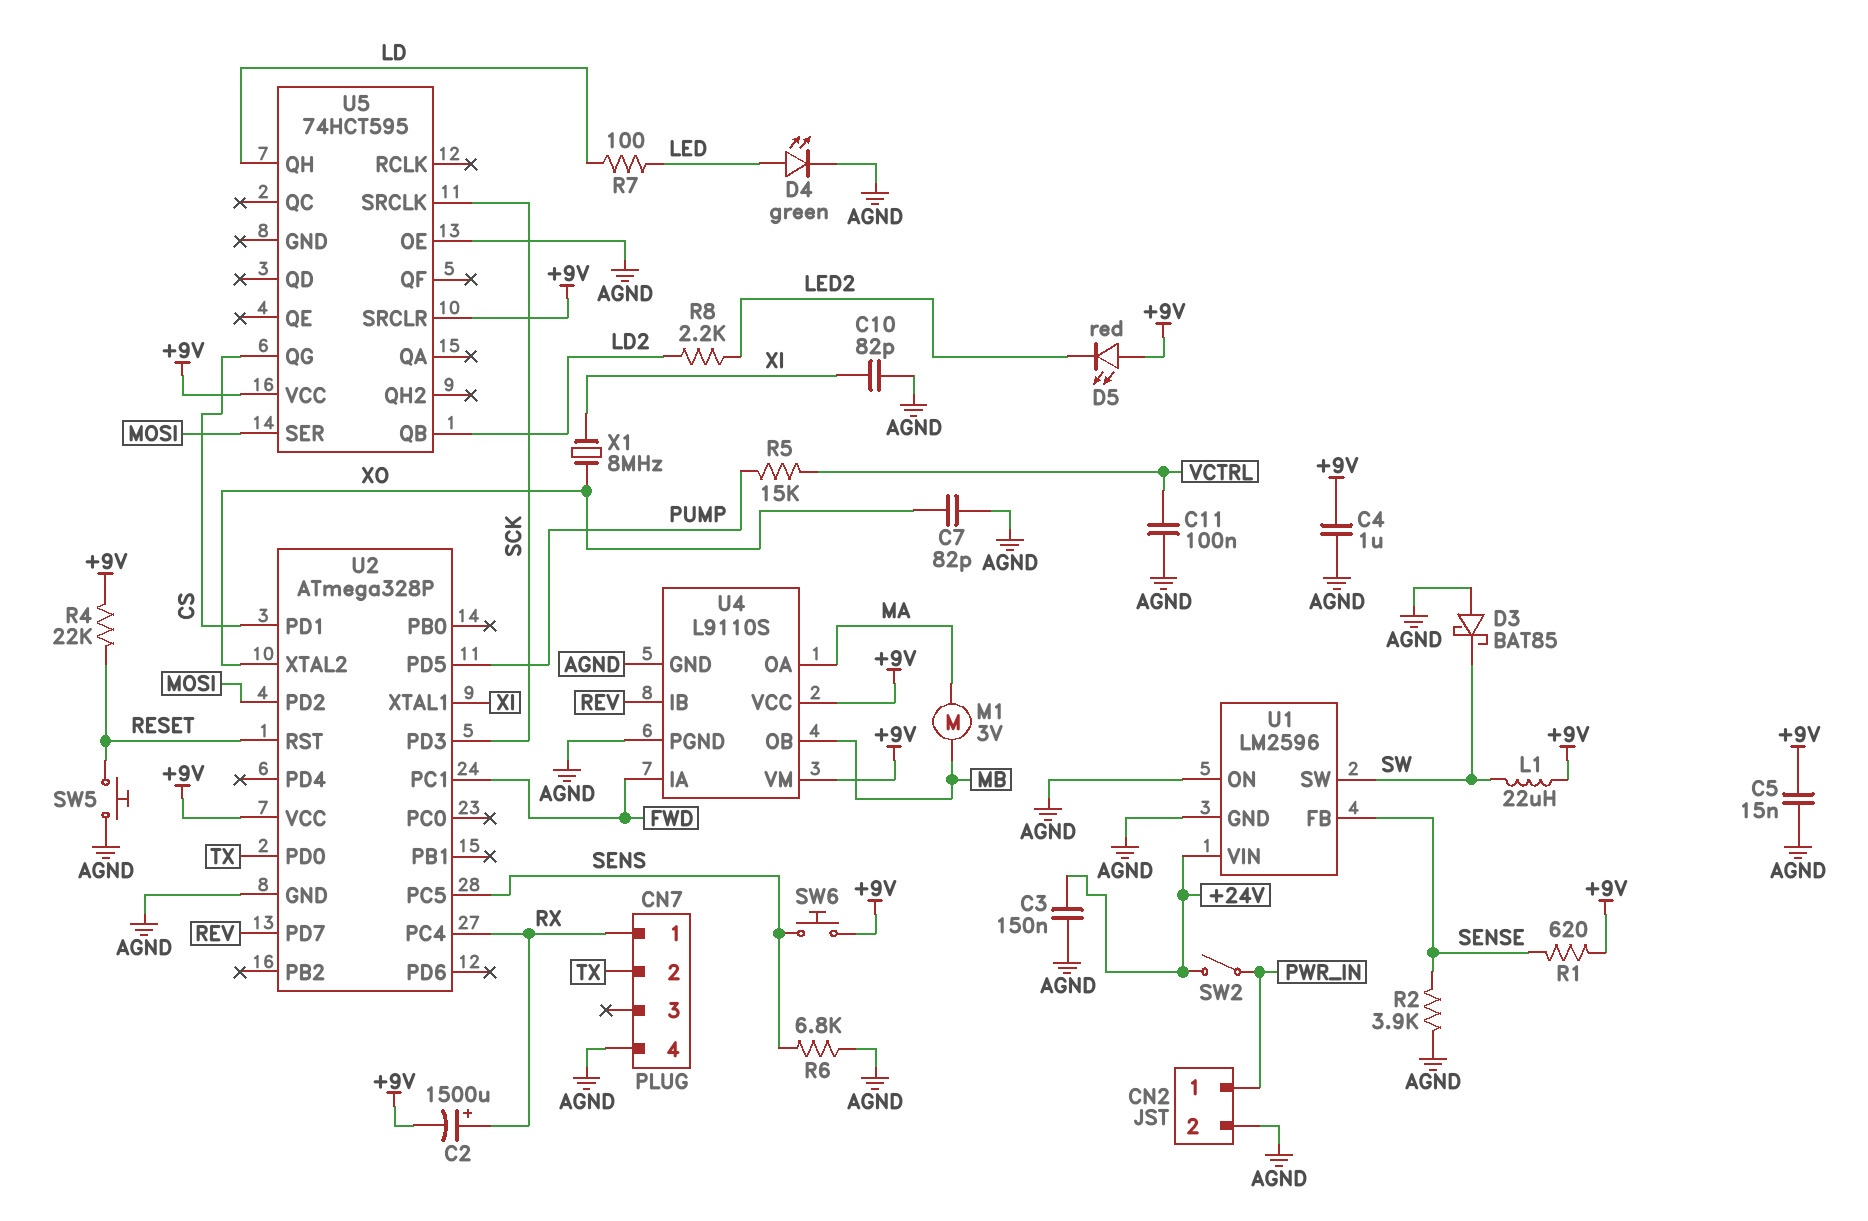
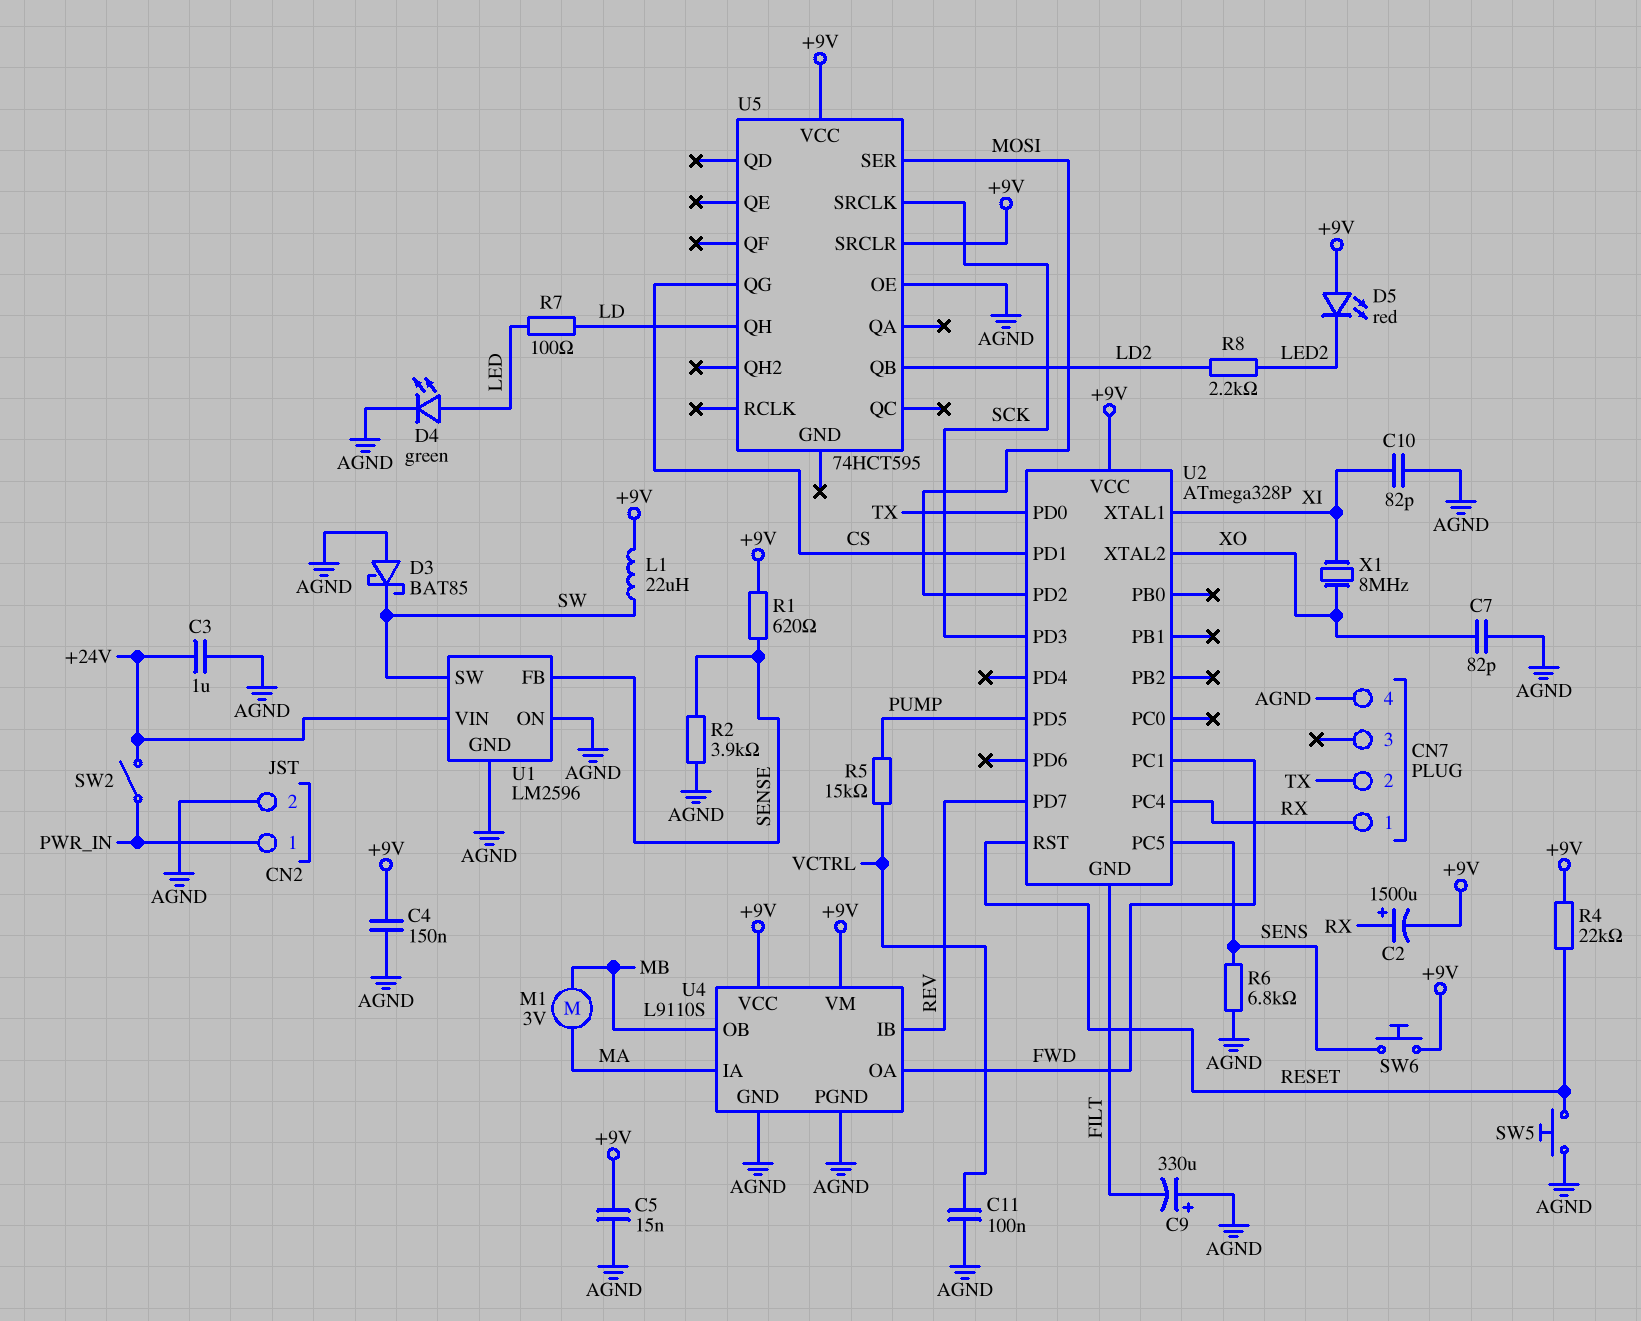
C3: 150nF (+24V, AGND) -> 1uF (+24V, AGND)
C4: 1uF (+9V, AGND) -> 150nF (+9V, AGND)
C9: none -> 330uF (plus AGND, minus FILT)
U2 pin GND: AGND -> FILT
U4 pin IA: FWD -> MA
U4 pin OA: MA -> FWD

